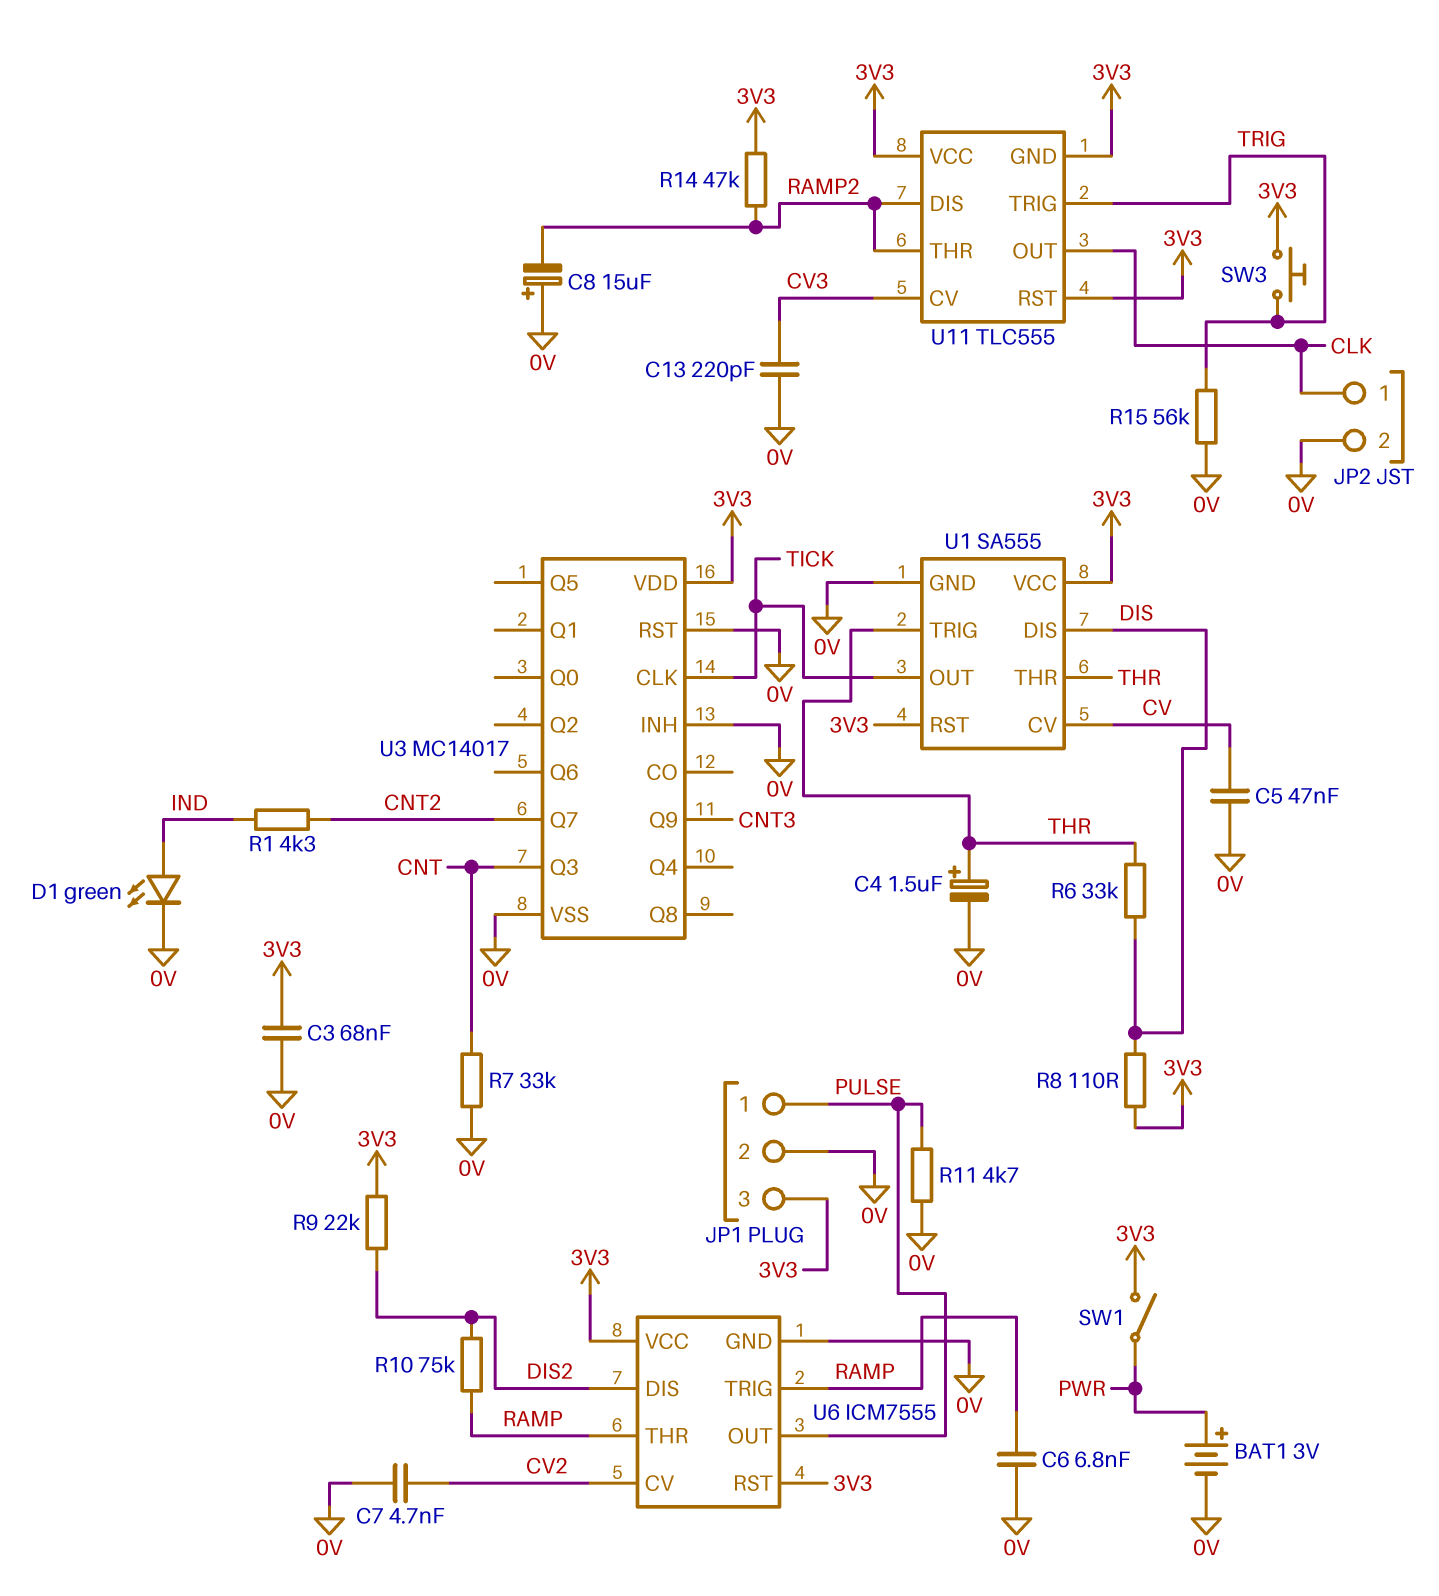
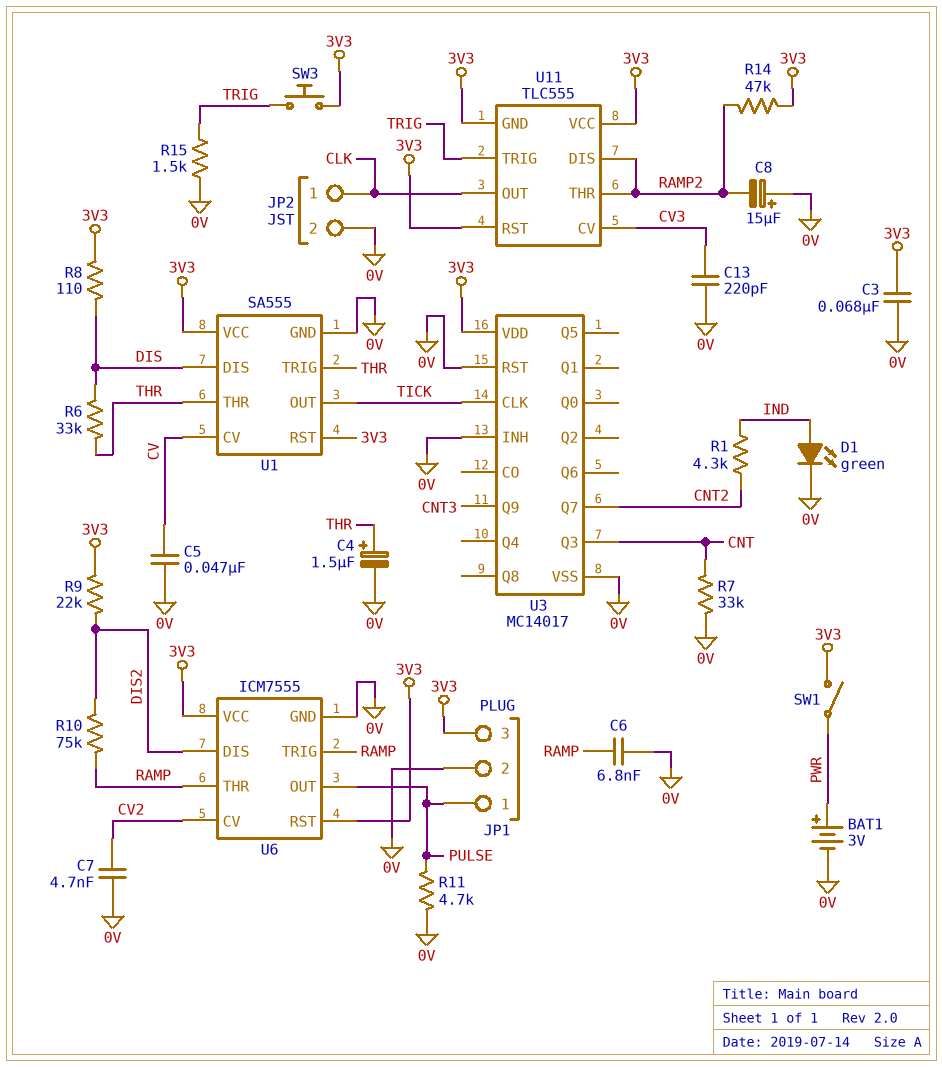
R15: 56k (0V, TRIG) -> 1.5k (0V, TRIG)

